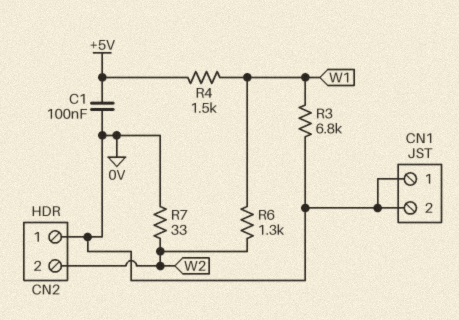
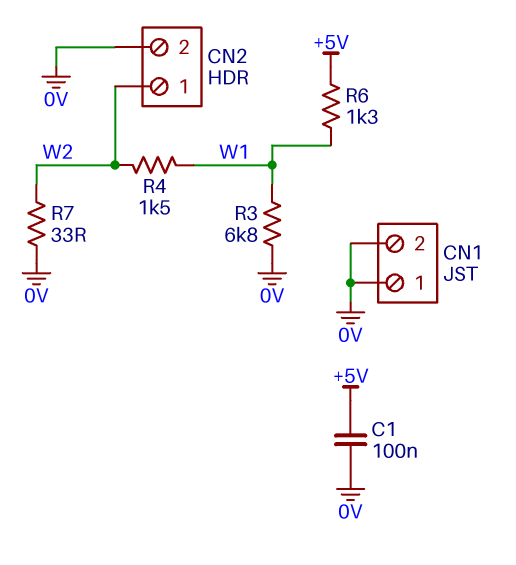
CN2 pin 1: 0V -> W2
CN2 pin 2: W2 -> 0V
R4: 1.5k (+5V, W1) -> 1.5k (W1, W2)
R6: 1.3k (W1, W2) -> 1.3k (+5V, W1)

